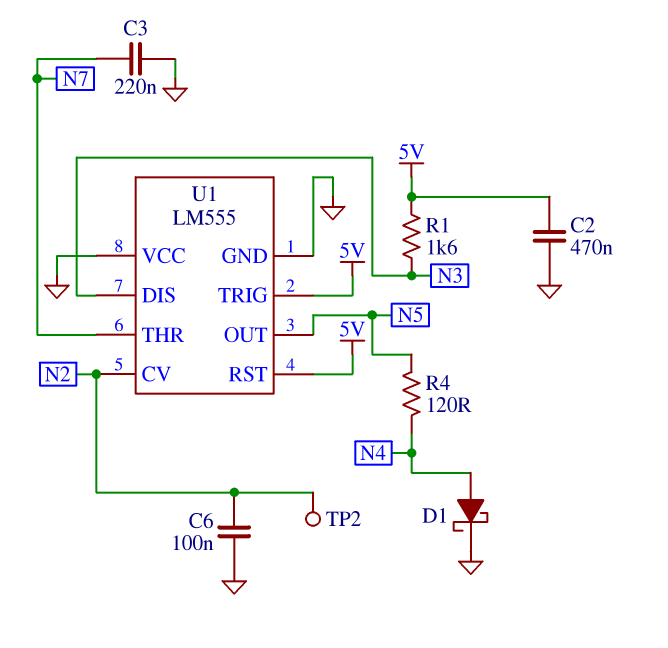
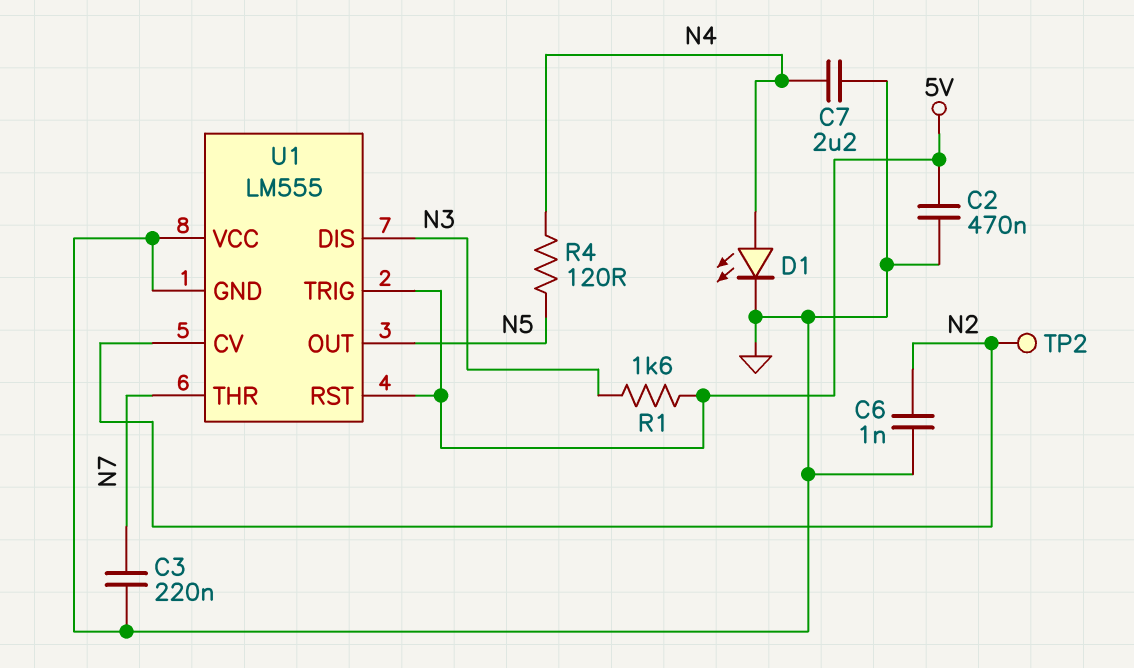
C6: 100nF (GND, N2) -> 1nF (GND, N2)
C7: none -> 2.2uF (GND, N4)
D1: schottky (A N4, K GND) -> LED (A N4, K GND)

